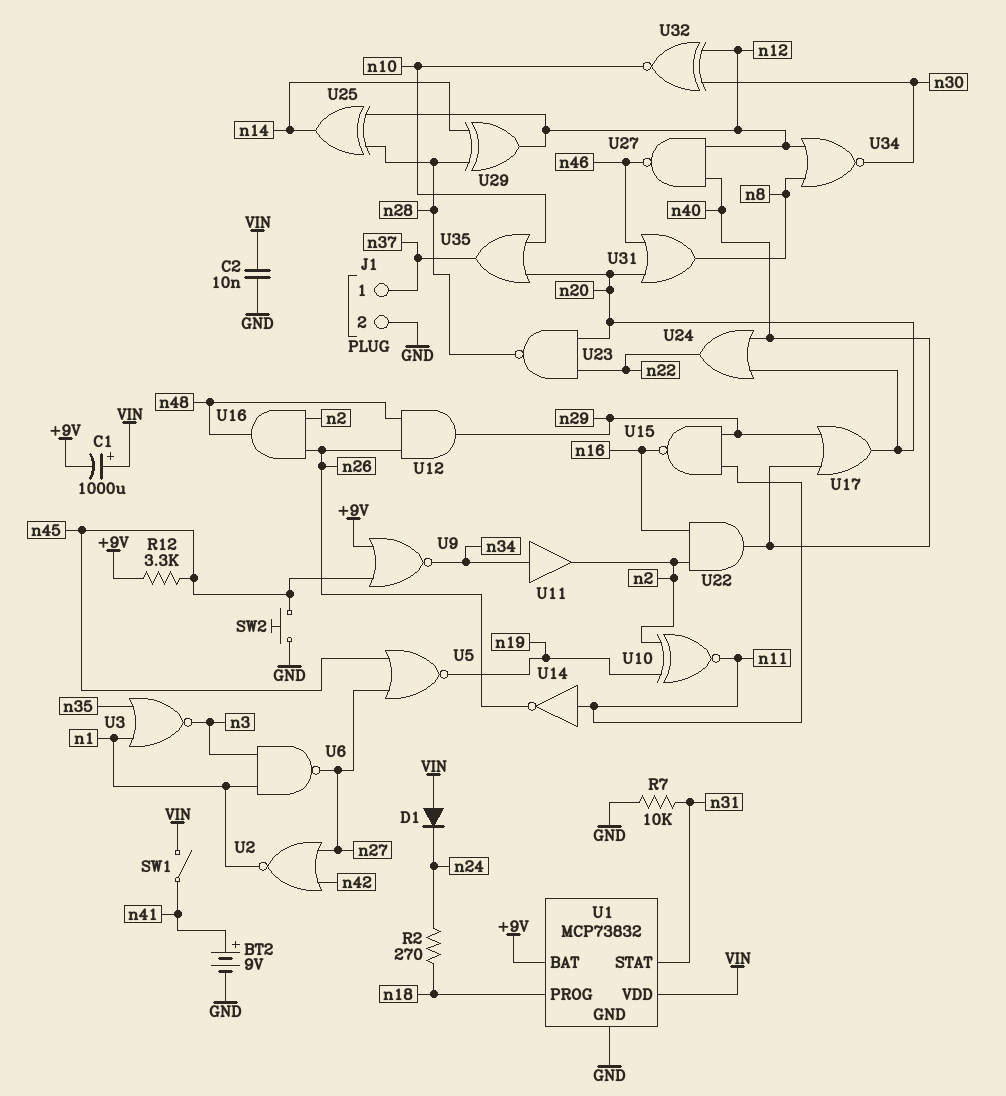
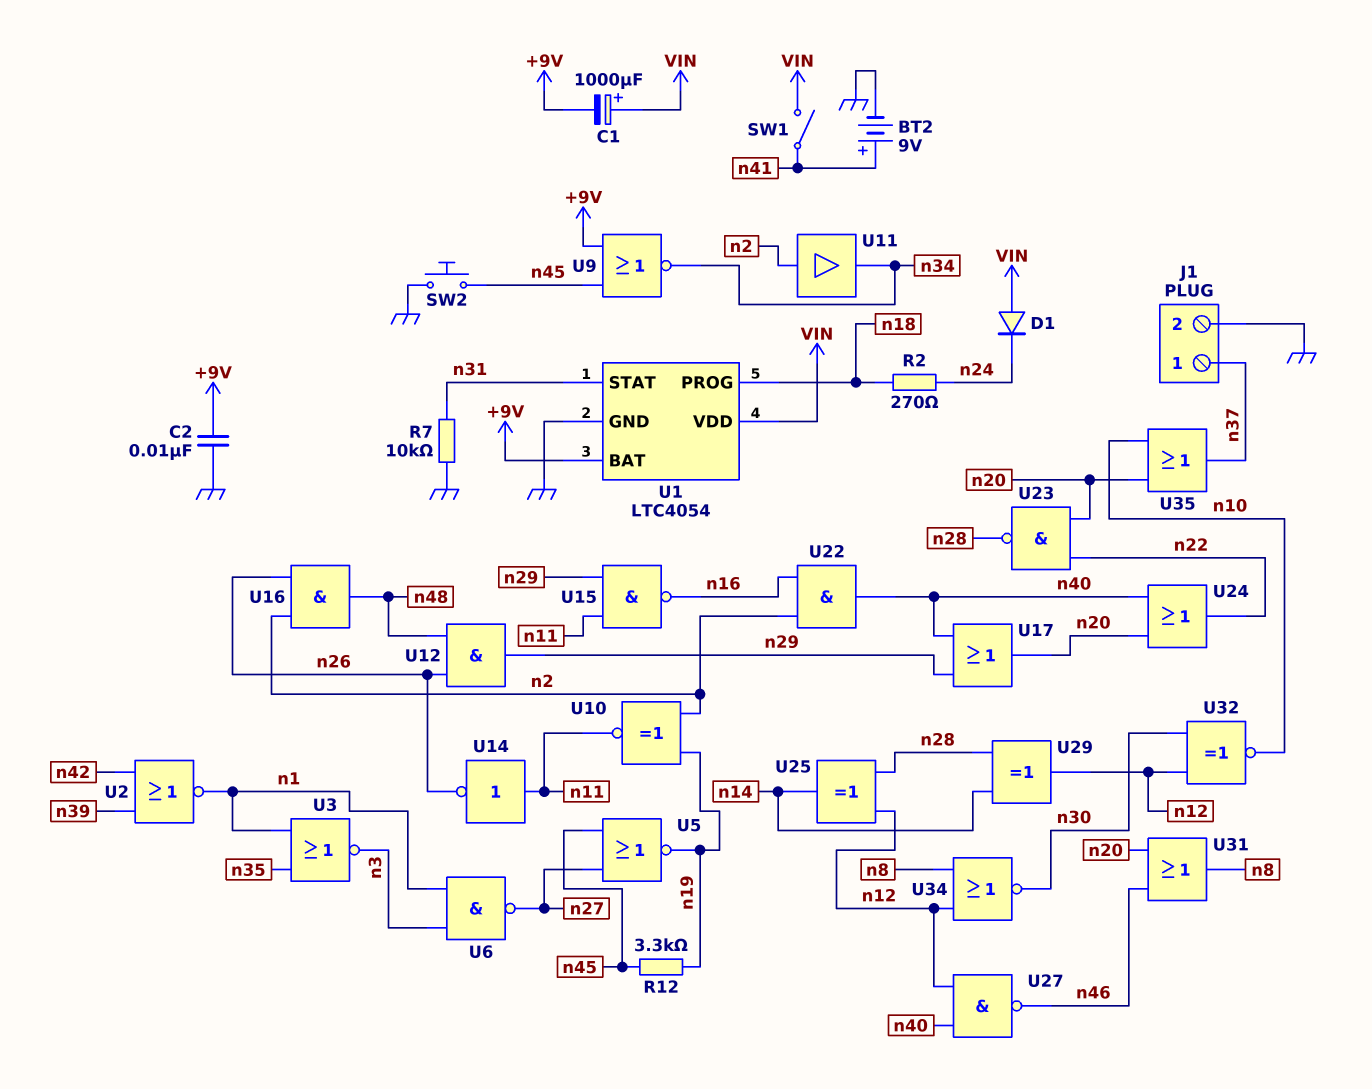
C2: 10nF (GND, VIN) -> 10nF (+9V, GND)
R12: 3.3k (+9V, n45) -> 3.3k (n19, n45)
U1: MCP73832 -> LTC4054
U2: NOR (in n27, in n42, out n1) -> NOR (in n39, in n42, out n1)
U11: buffer (in n34, out n2) -> buffer (in n2, out n34)

